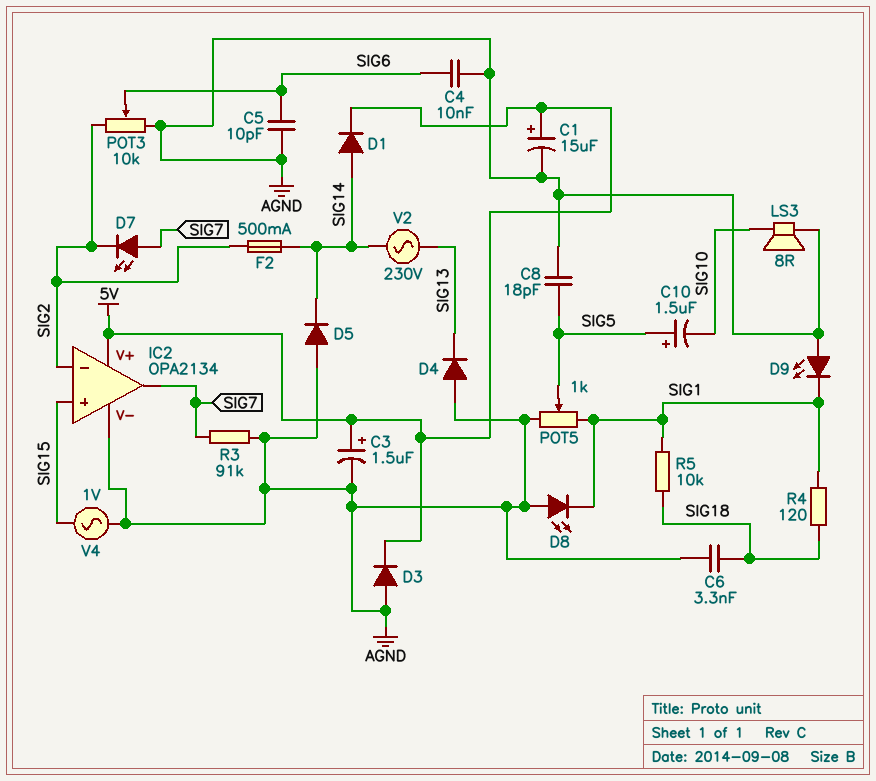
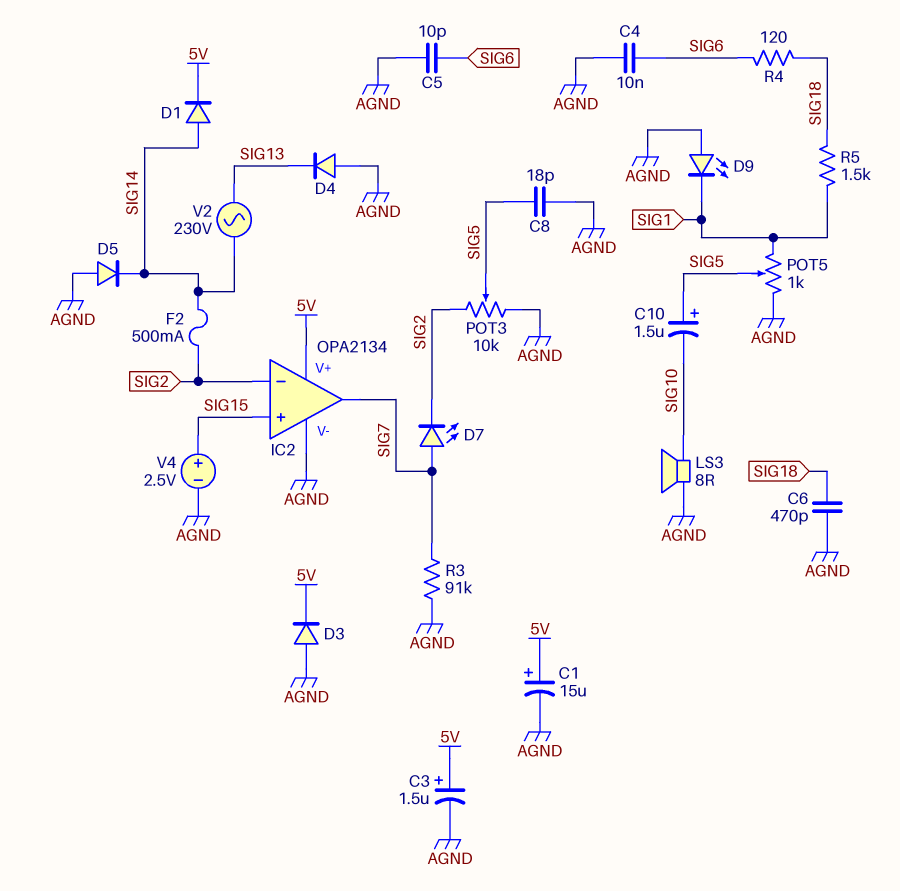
C6: 3.3nF (AGND, SIG18) -> 470pF (AGND, SIG18)
D8: LED (A AGND, K SIG1) -> none
POT3: 10k (AGND, SIG2, wiper SIG6) -> 10k (AGND, SIG2, wiper SIG5)
R4: 120 (SIG1, SIG18) -> 120 (SIG6, SIG18)
R5: 10k (SIG1, SIG18) -> 1.5k (SIG1, SIG18)
V4: AC 1V (AGND, SIG15) -> 2.5V (plus SIG15, minus AGND)

